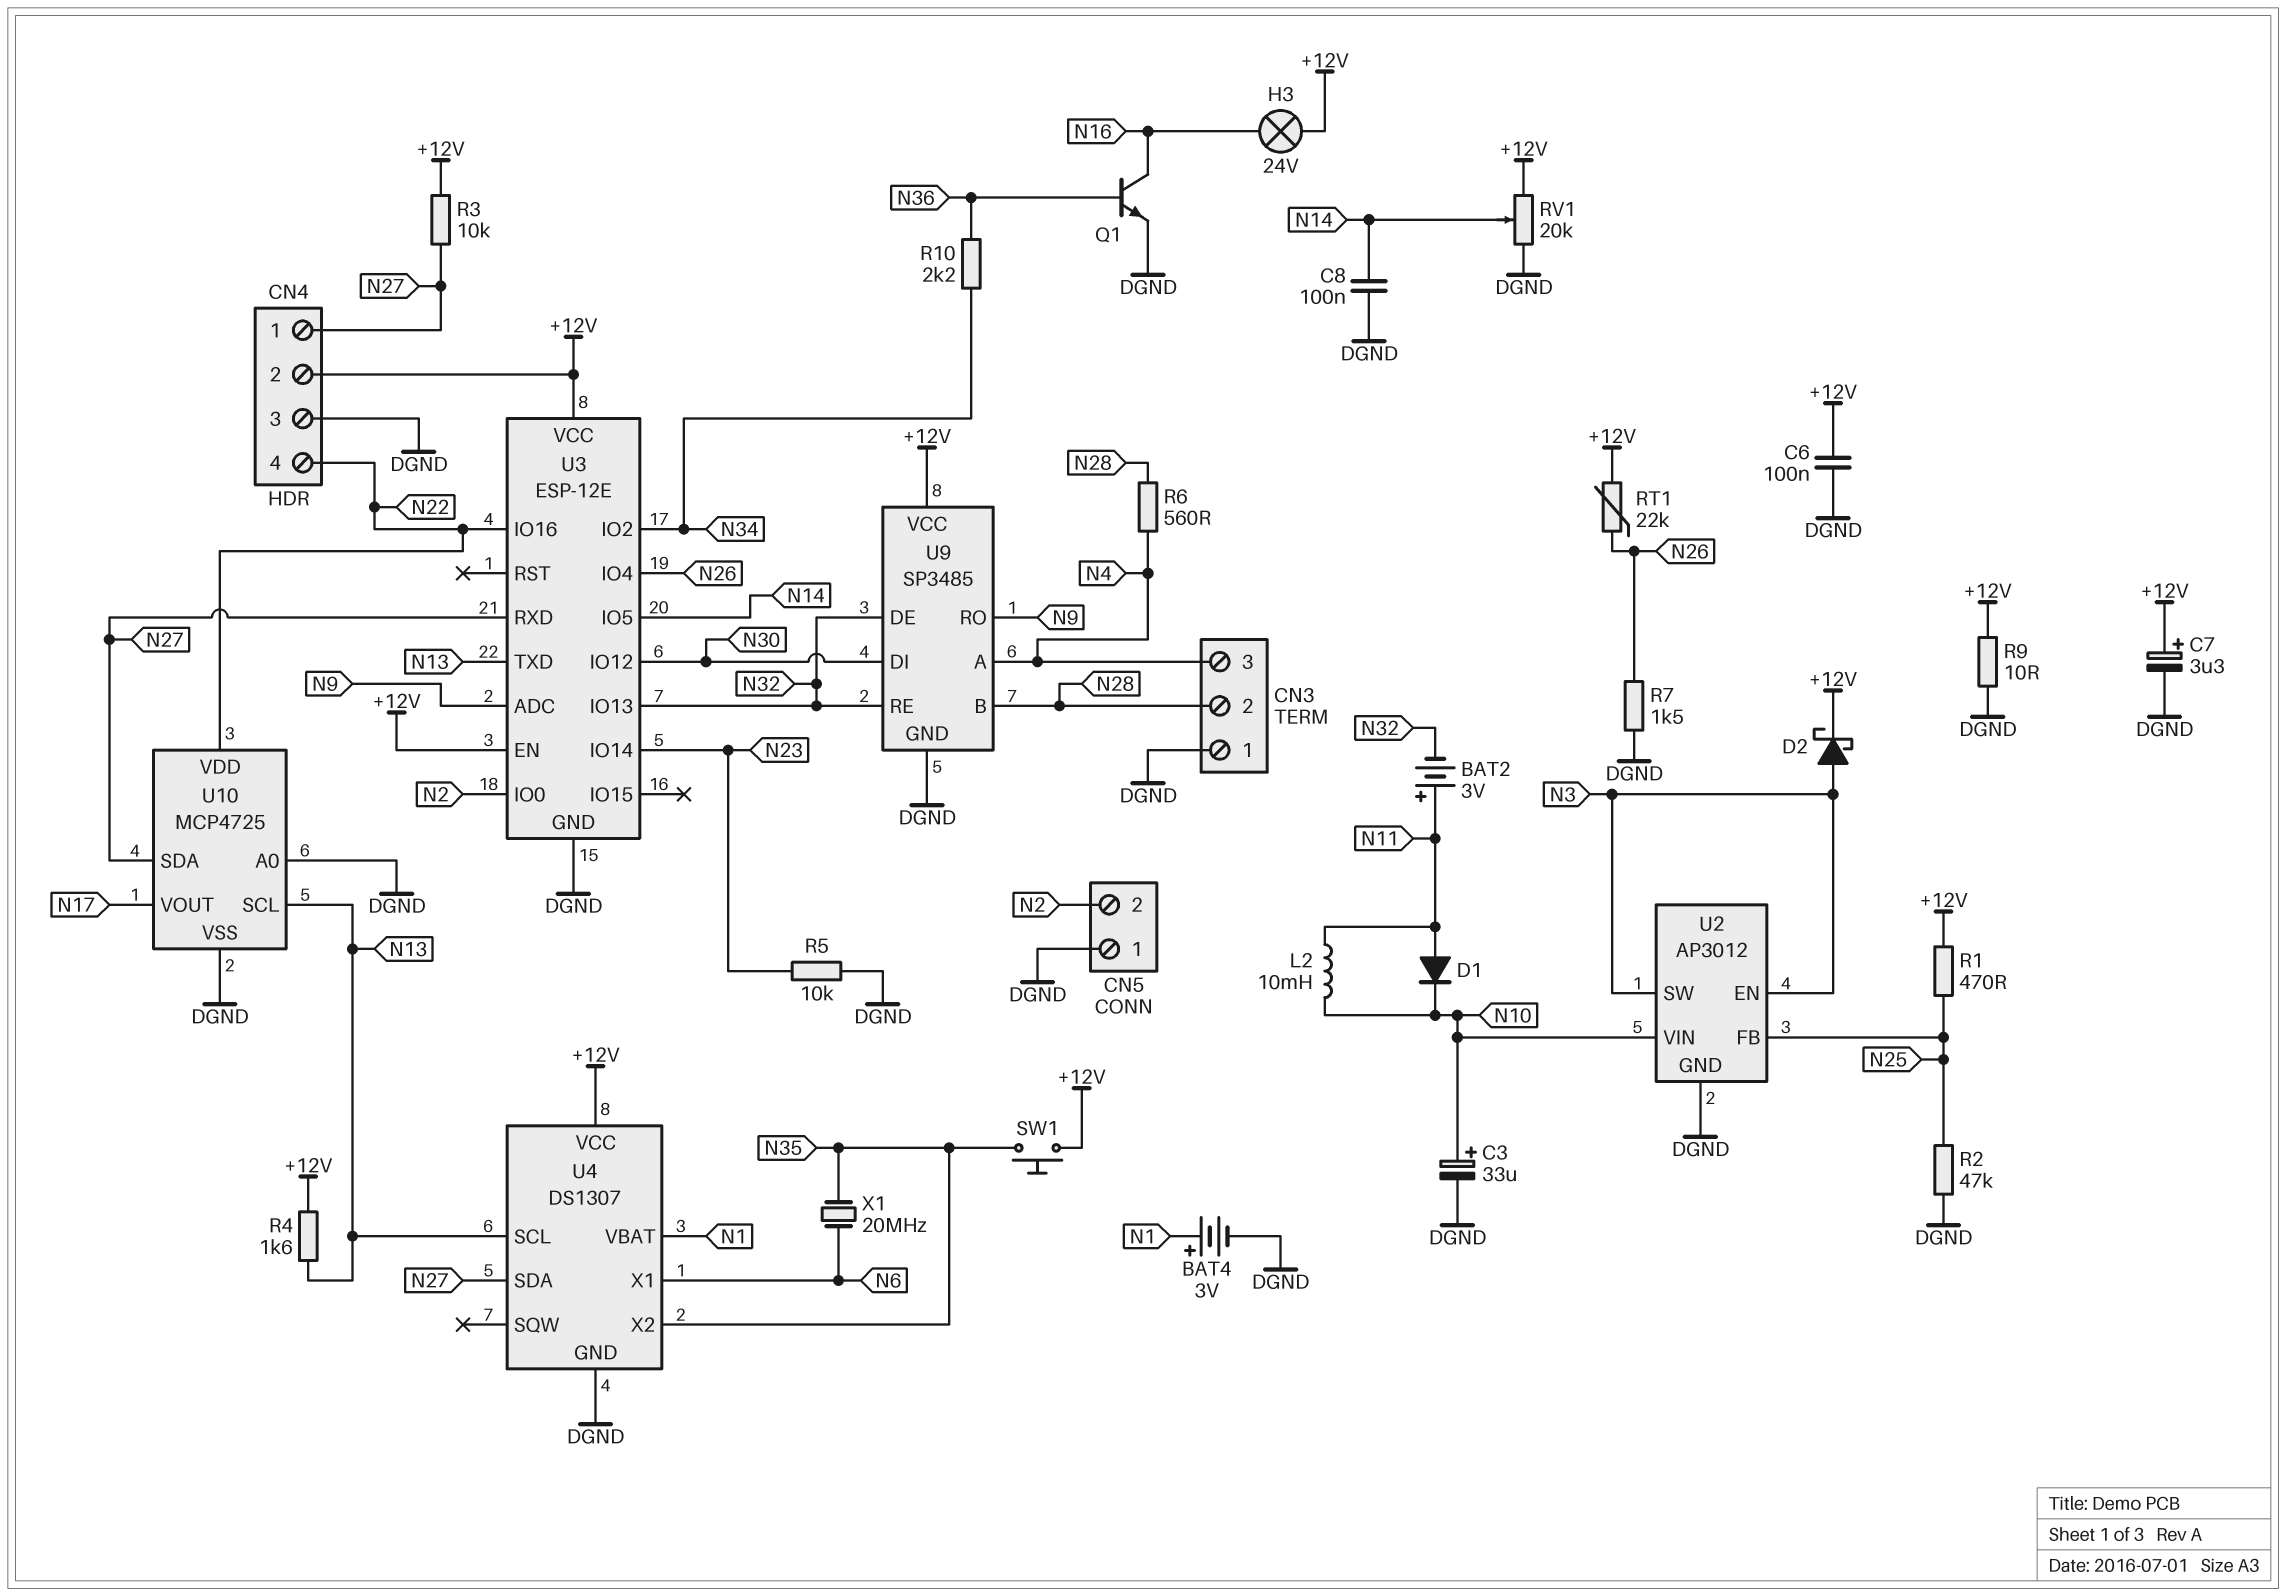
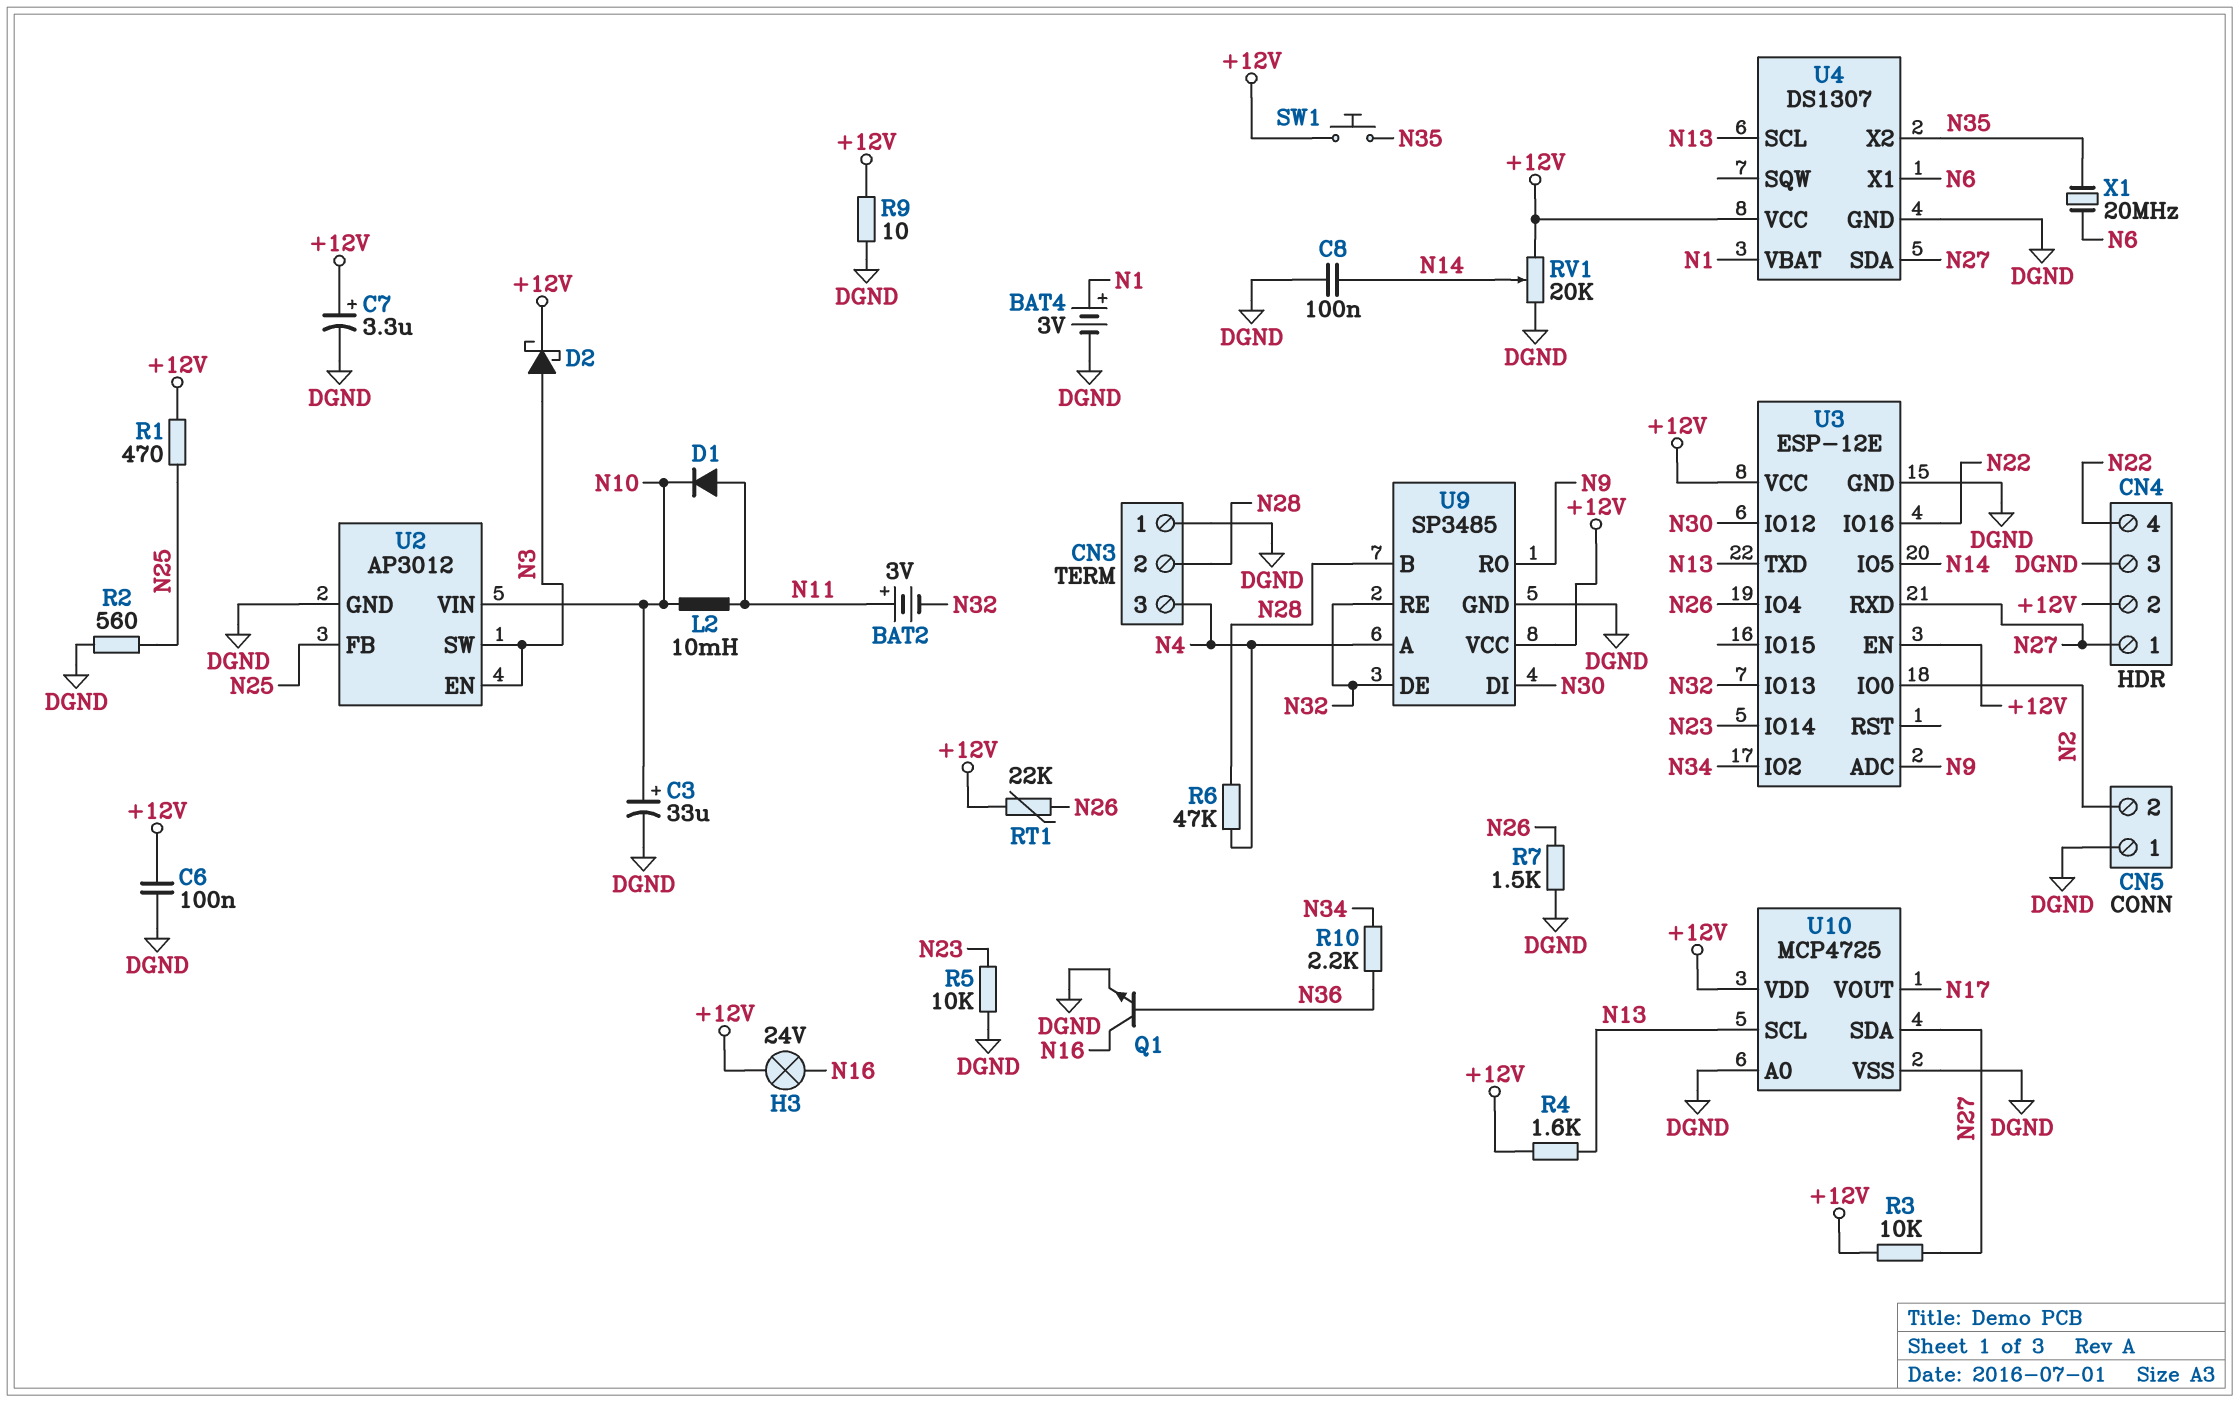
R2: 47k (DGND, N25) -> 560 (DGND, N25)
R6: 560 (N4, N28) -> 47k (N4, N28)
U10 pin VDD: N22 -> +12V

